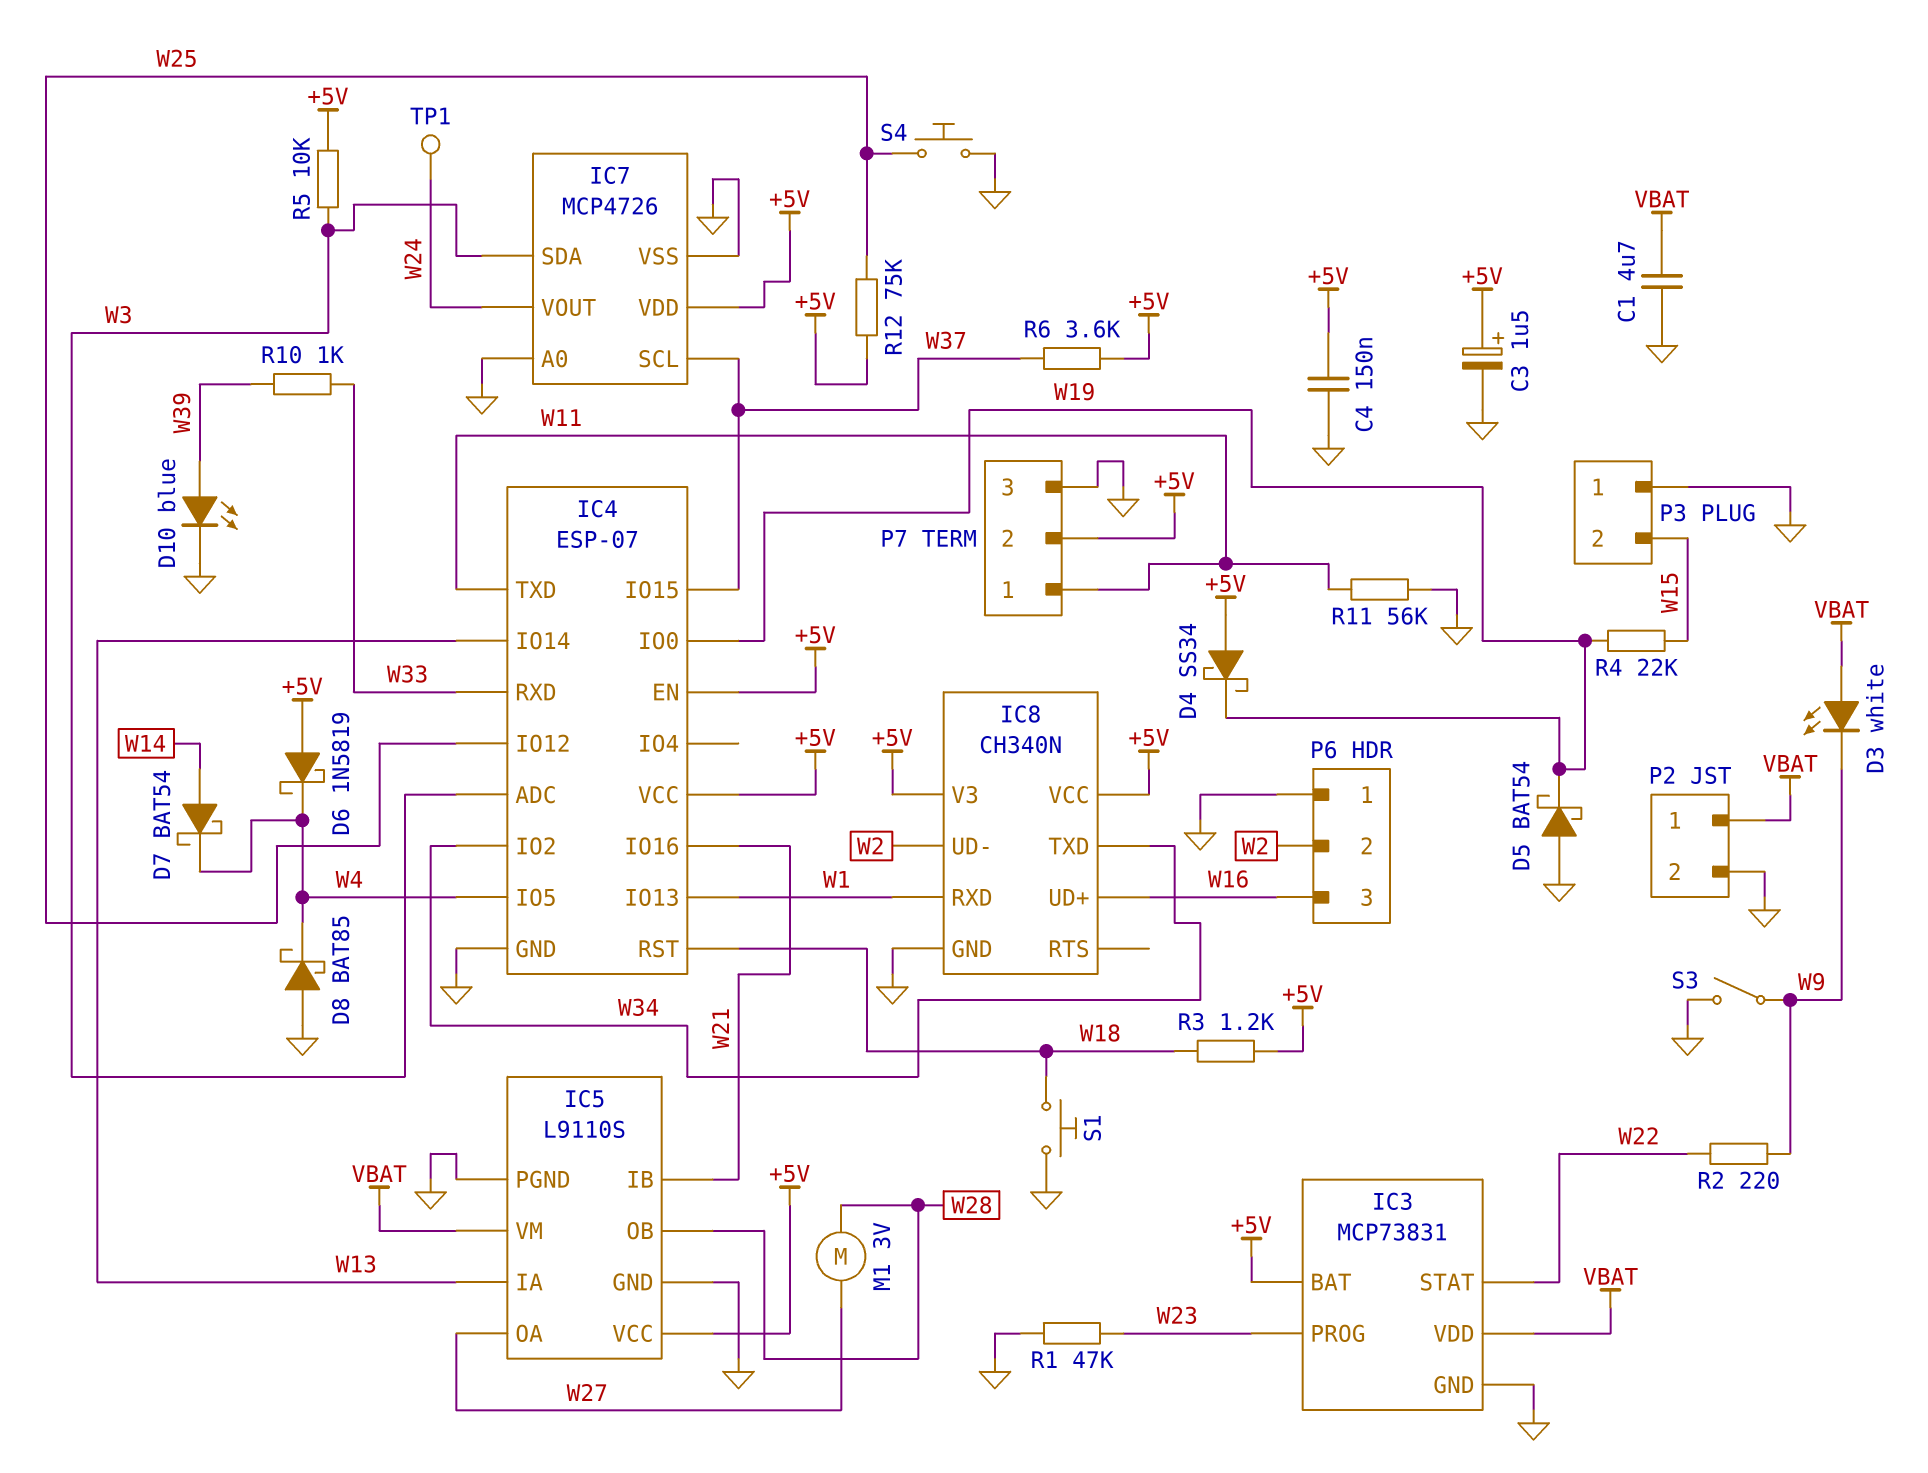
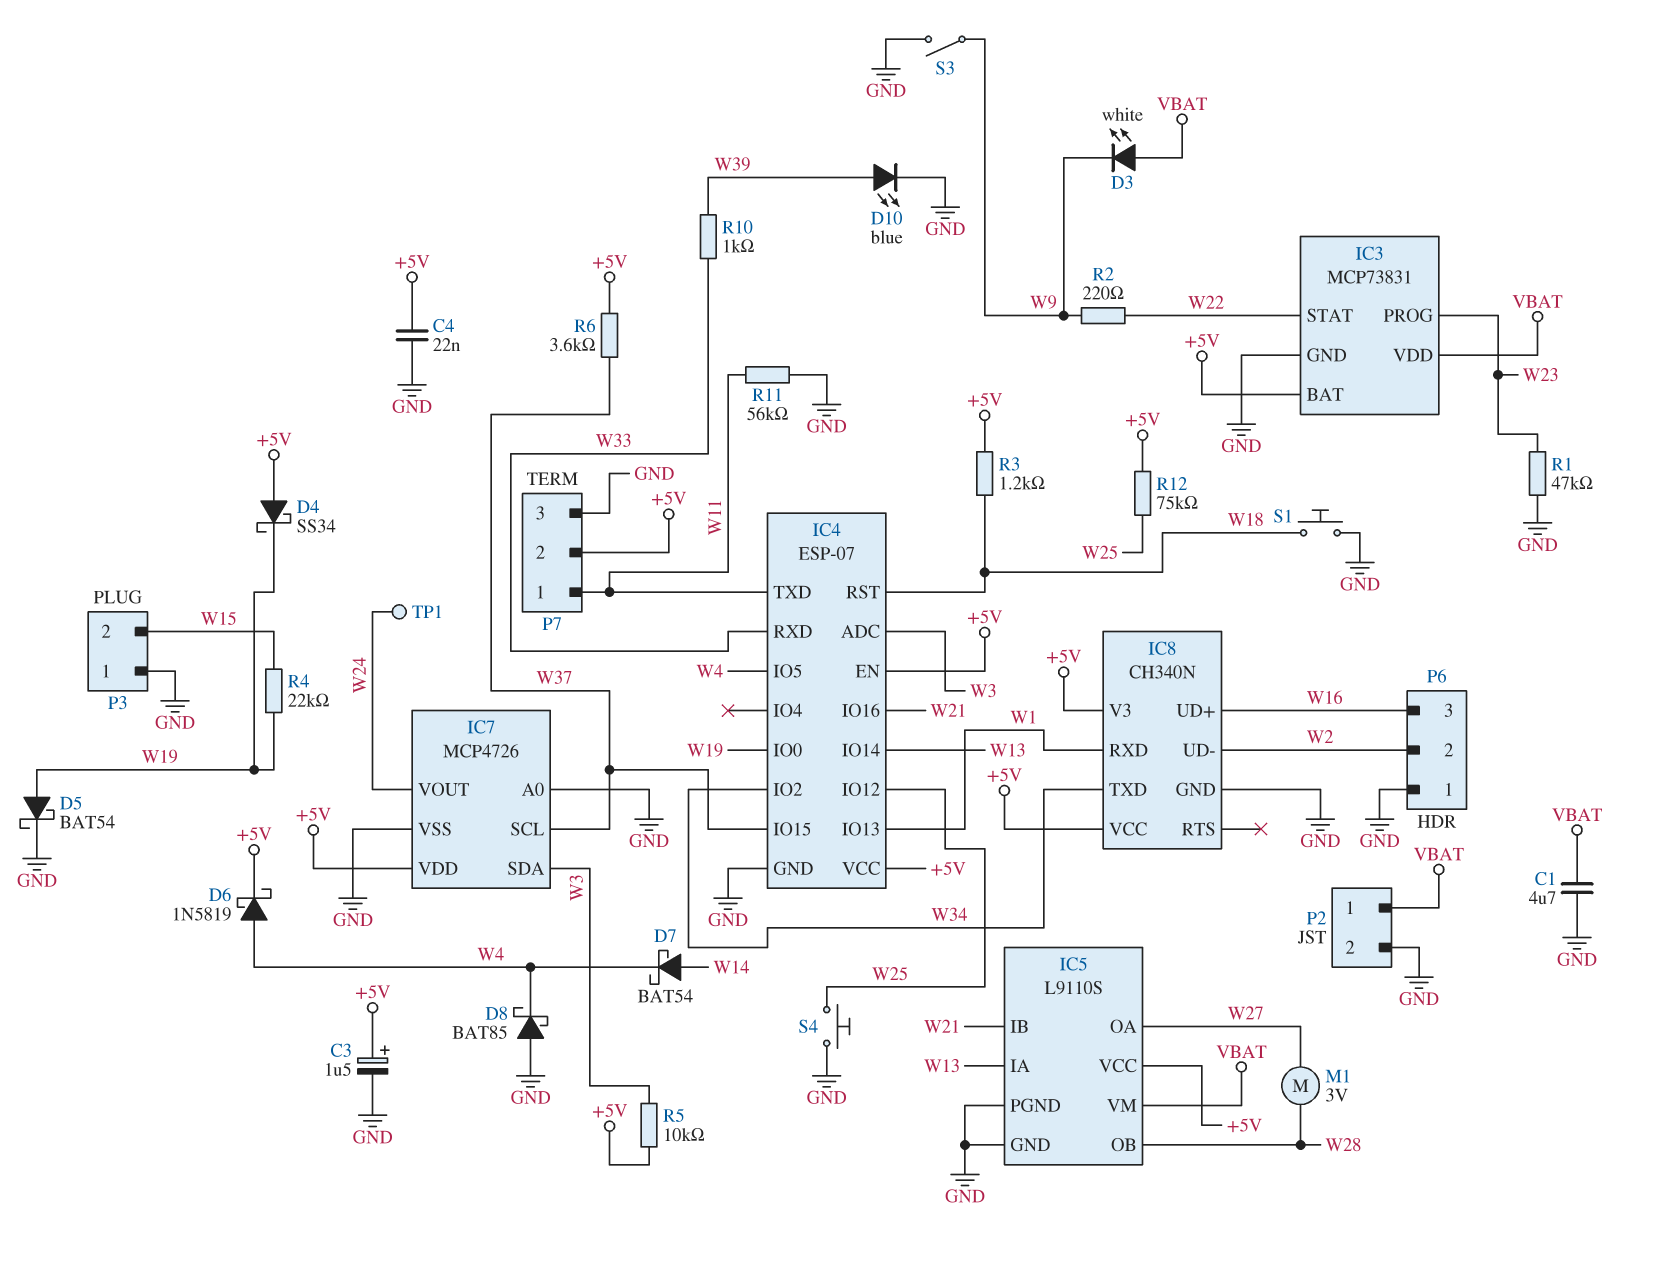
C4: 150nF (+5V, GND) -> 22nF (+5V, GND)
D5: schottky BAT54 (A GND, K W19) -> schottky BAT54 (A W19, K GND)
D6: schottky 1N5819 (A +5V, K W4) -> schottky 1N5819 (A W4, K +5V)

